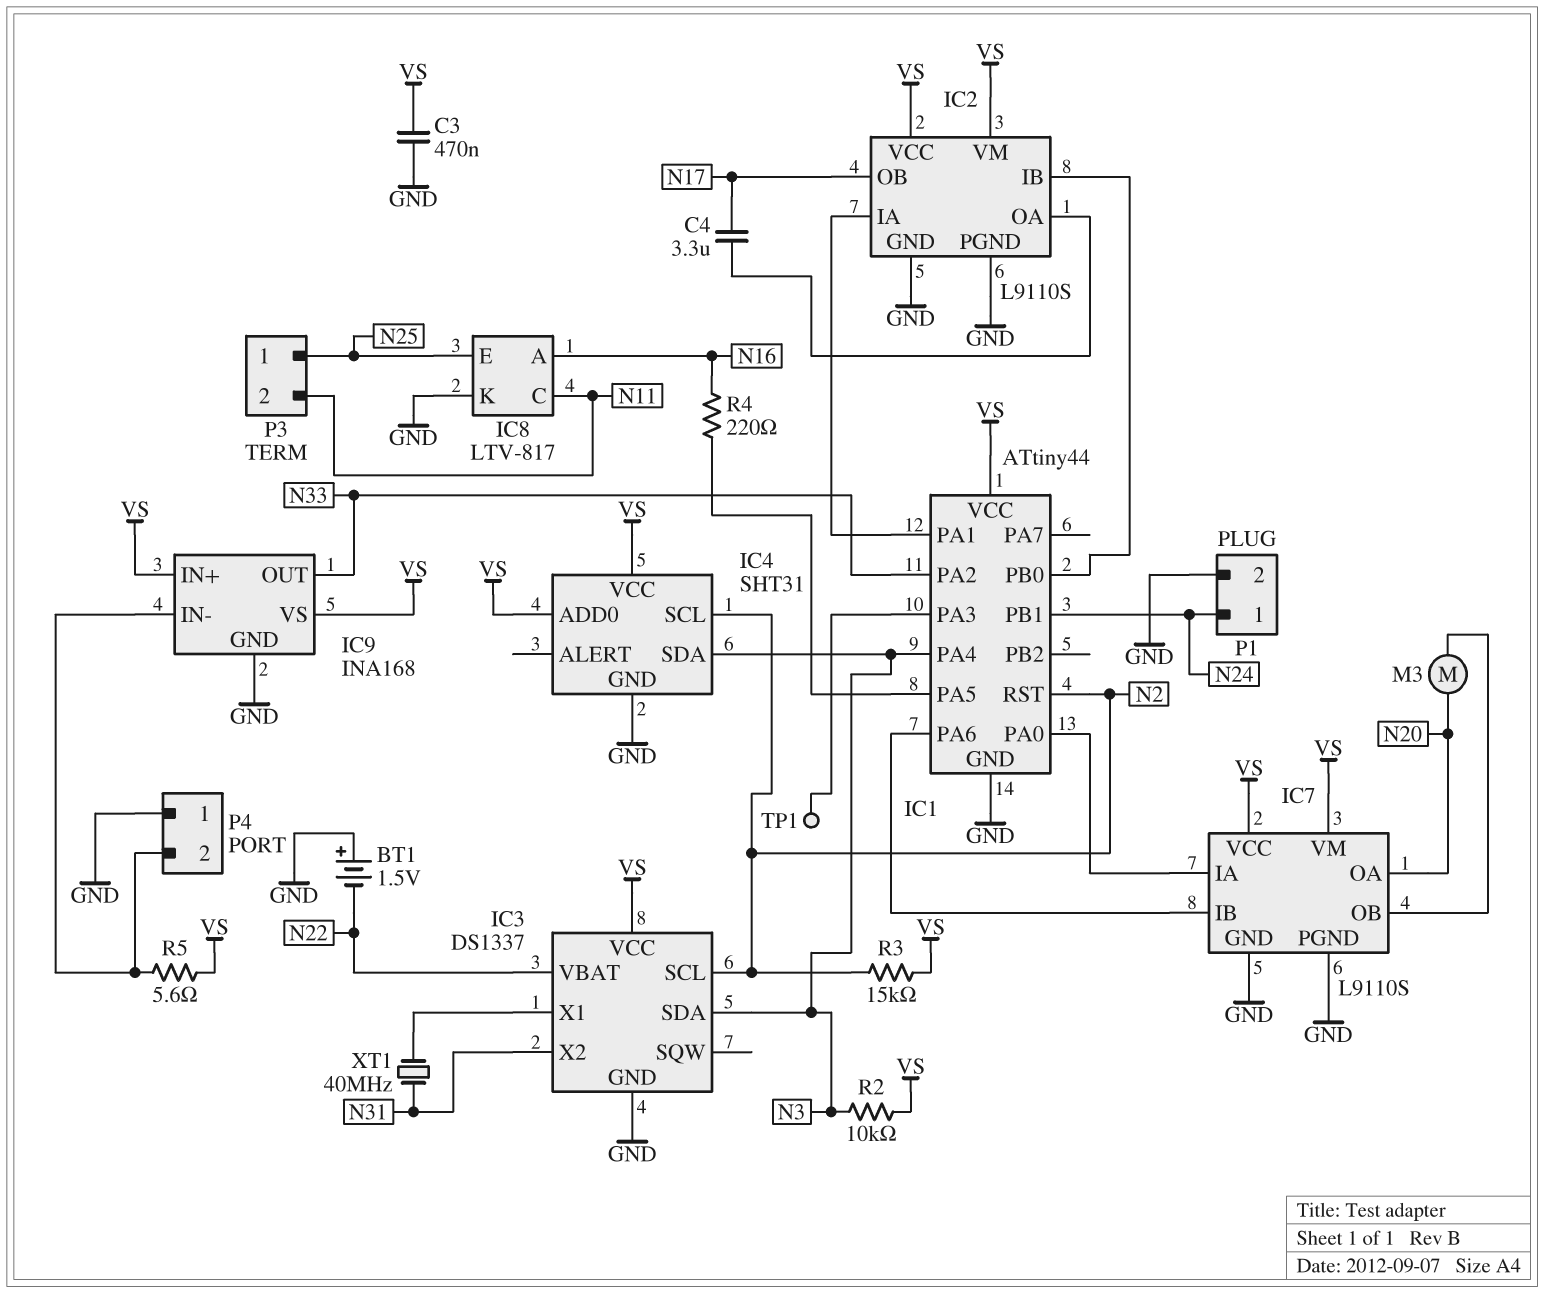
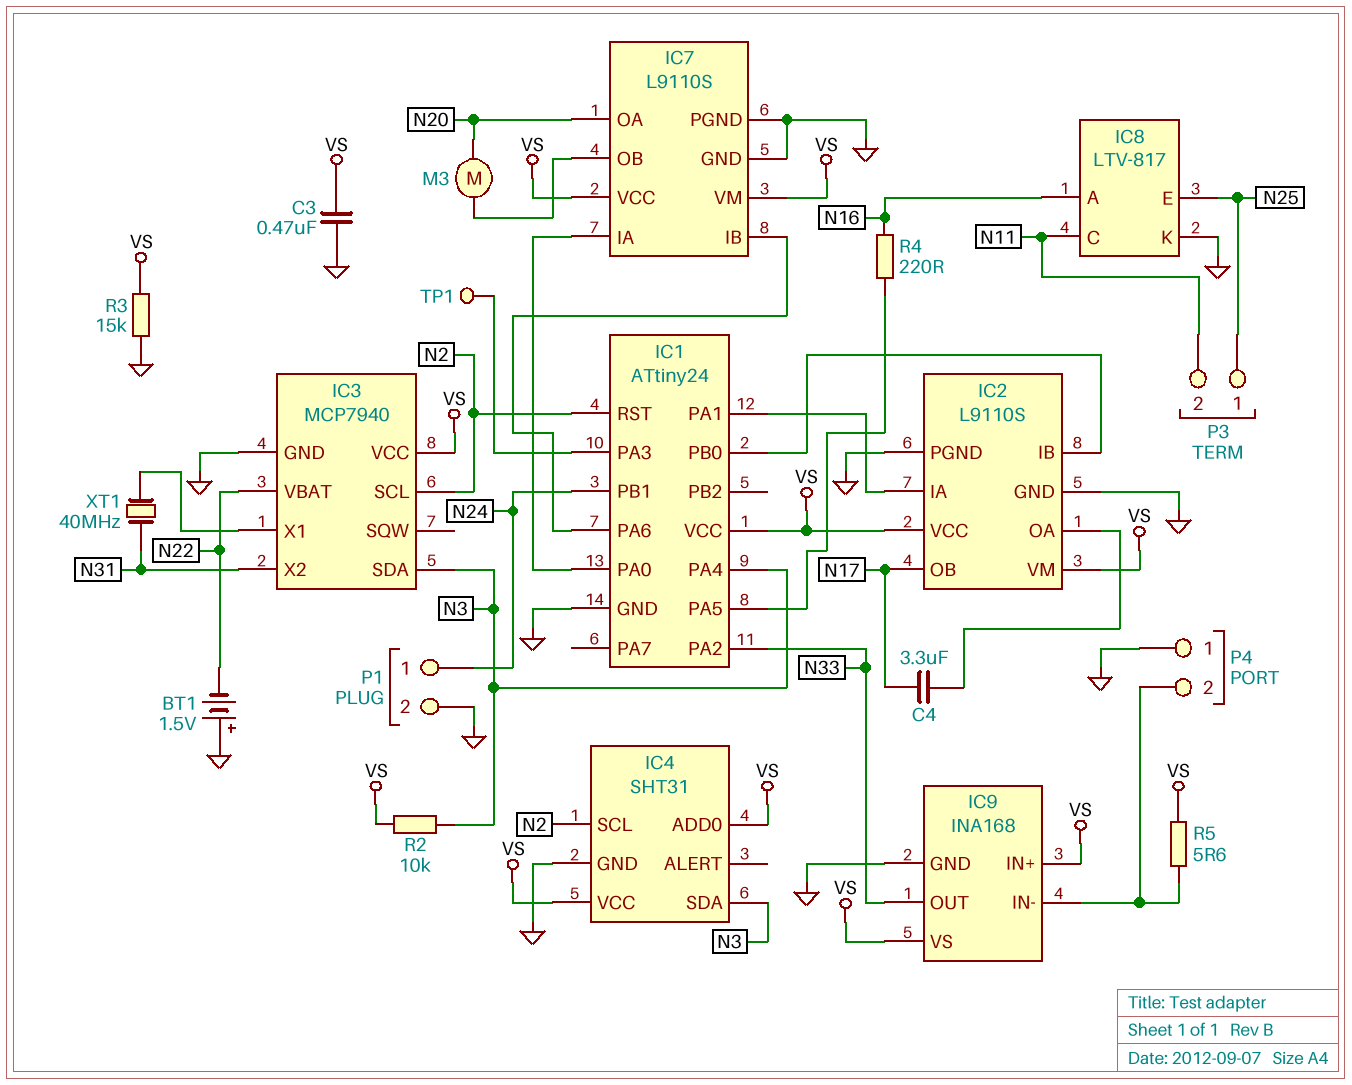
IC1: ATtiny44 -> ATtiny24
IC3: DS1337 -> MCP7940
R3: 15k (N2, VS) -> 15k (GND, VS)

